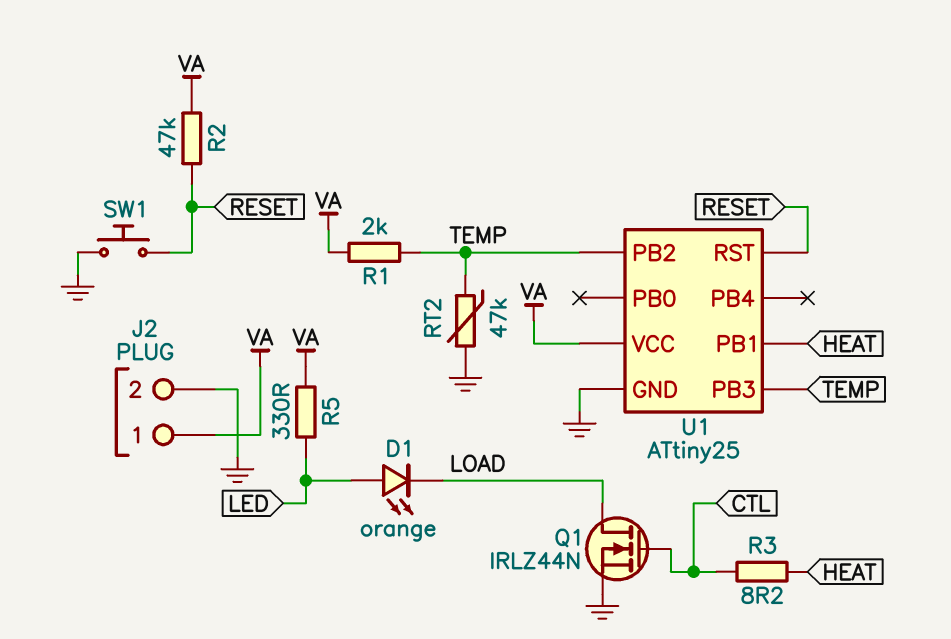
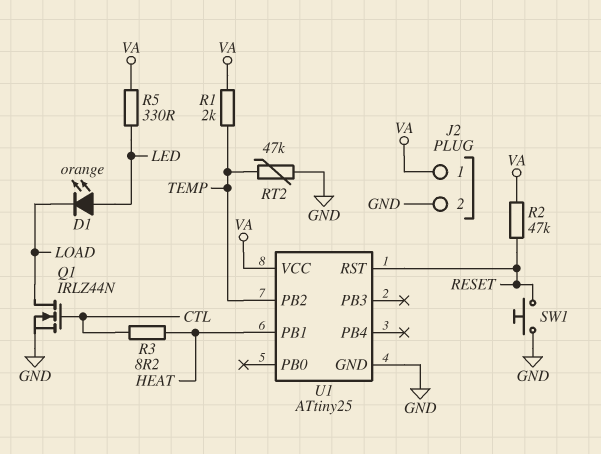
U1 pin PB3: TEMP -> none

